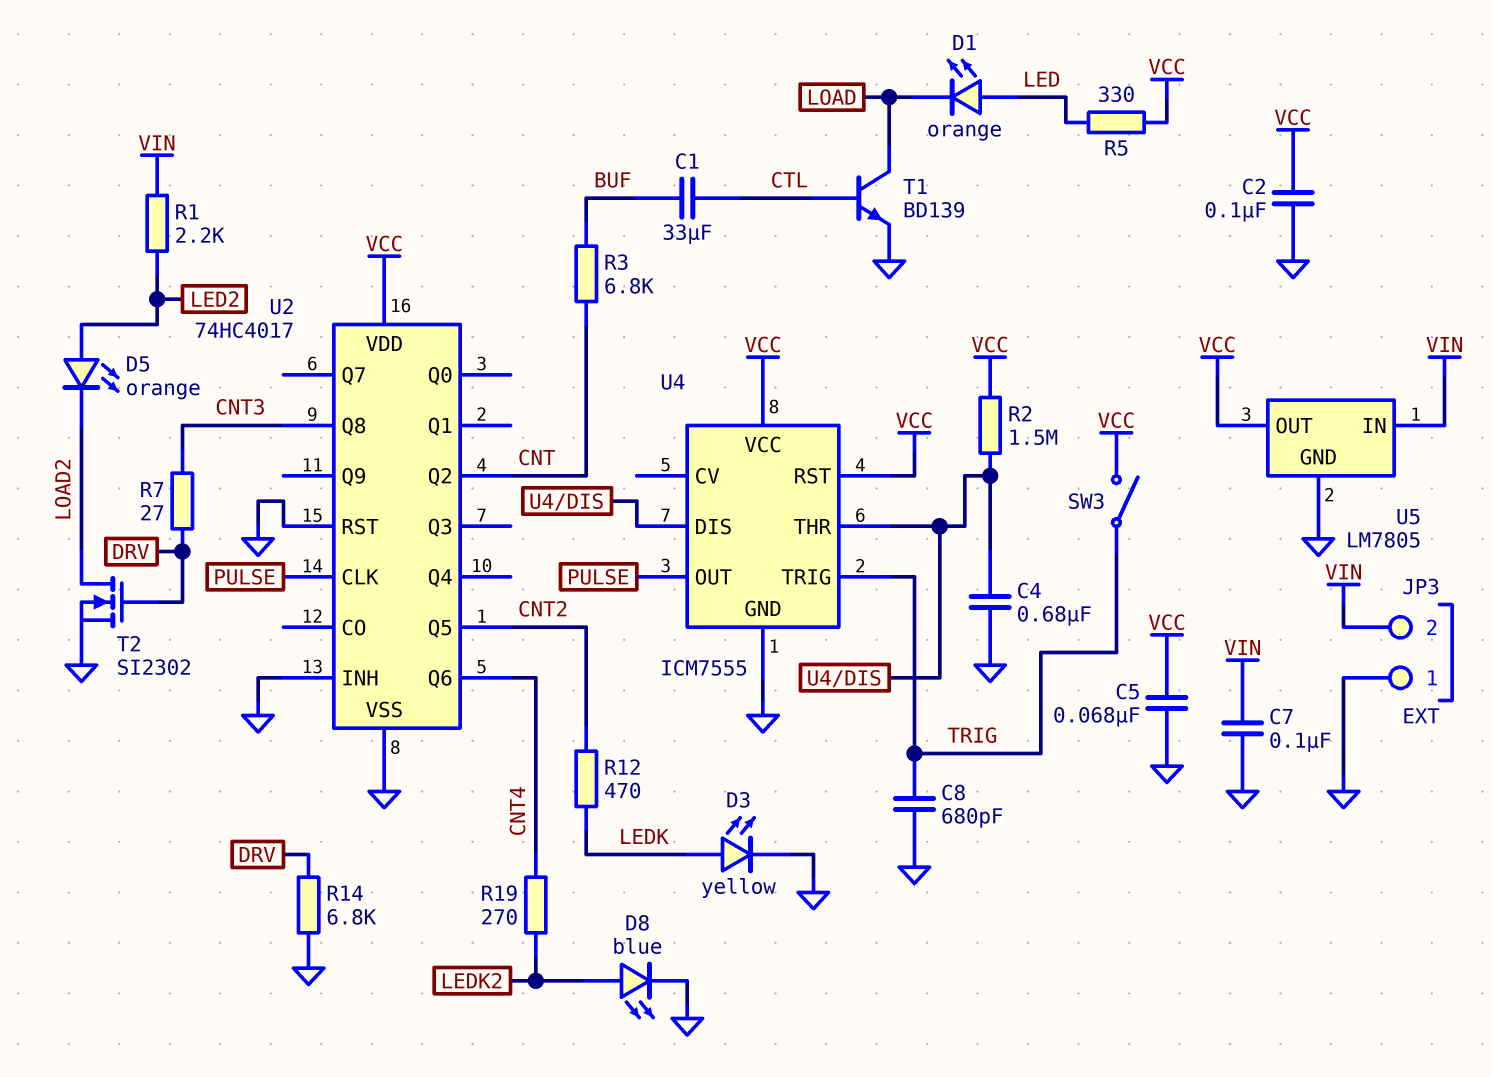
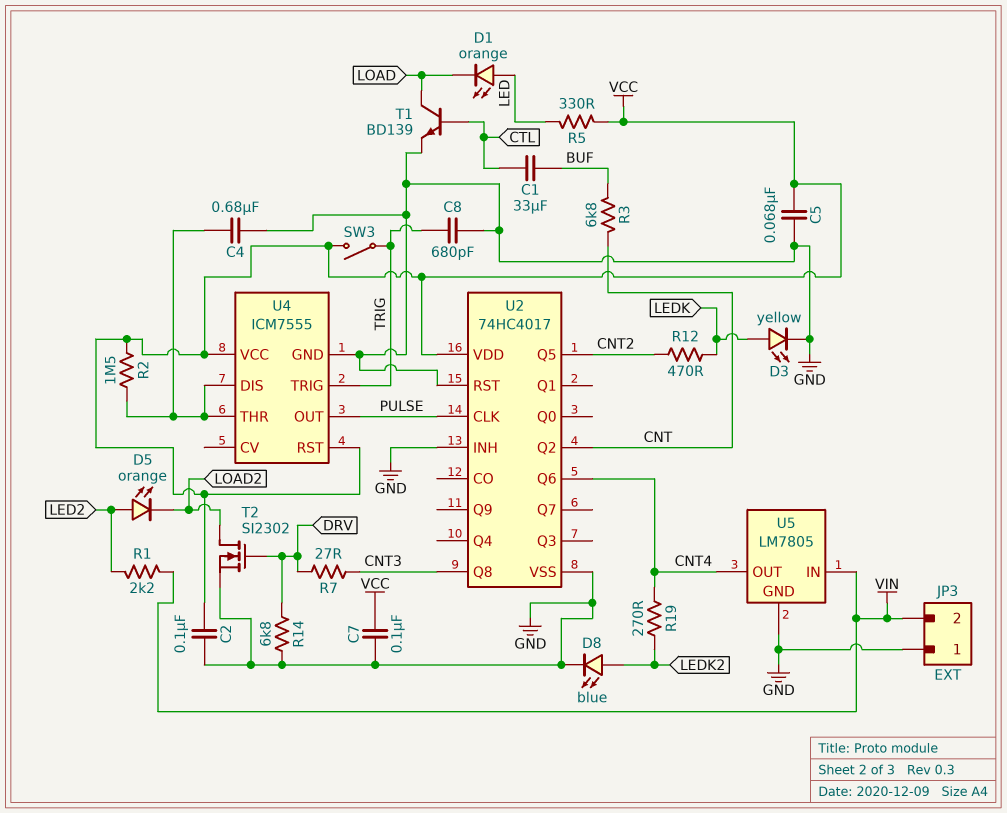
C7: 100nF (GND, VIN) -> 100nF (GND, VCC)
U5 pin OUT: VCC -> CNT4

